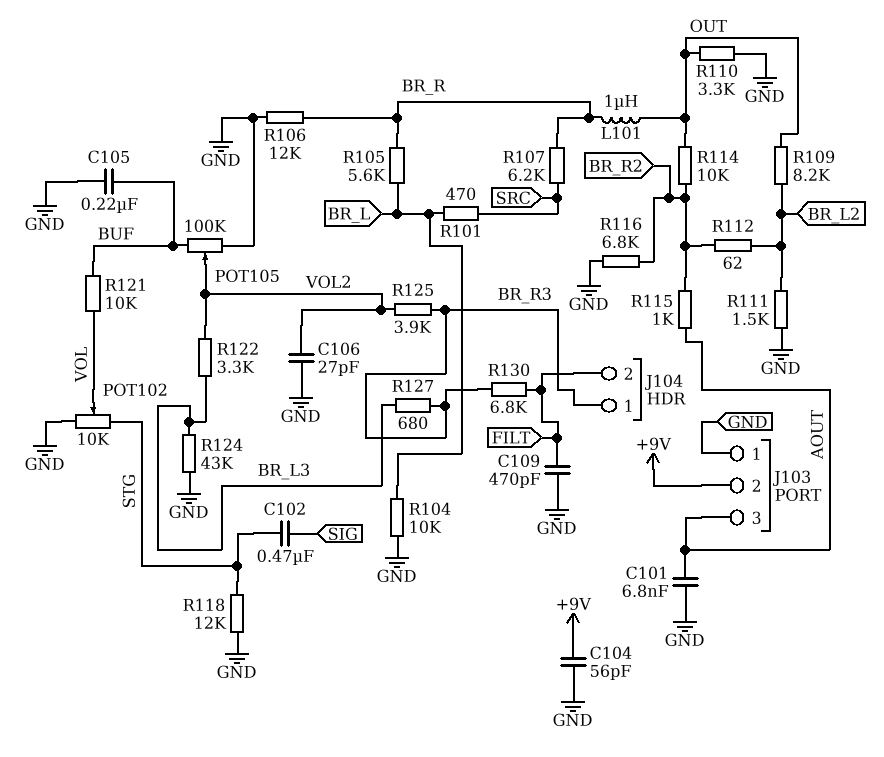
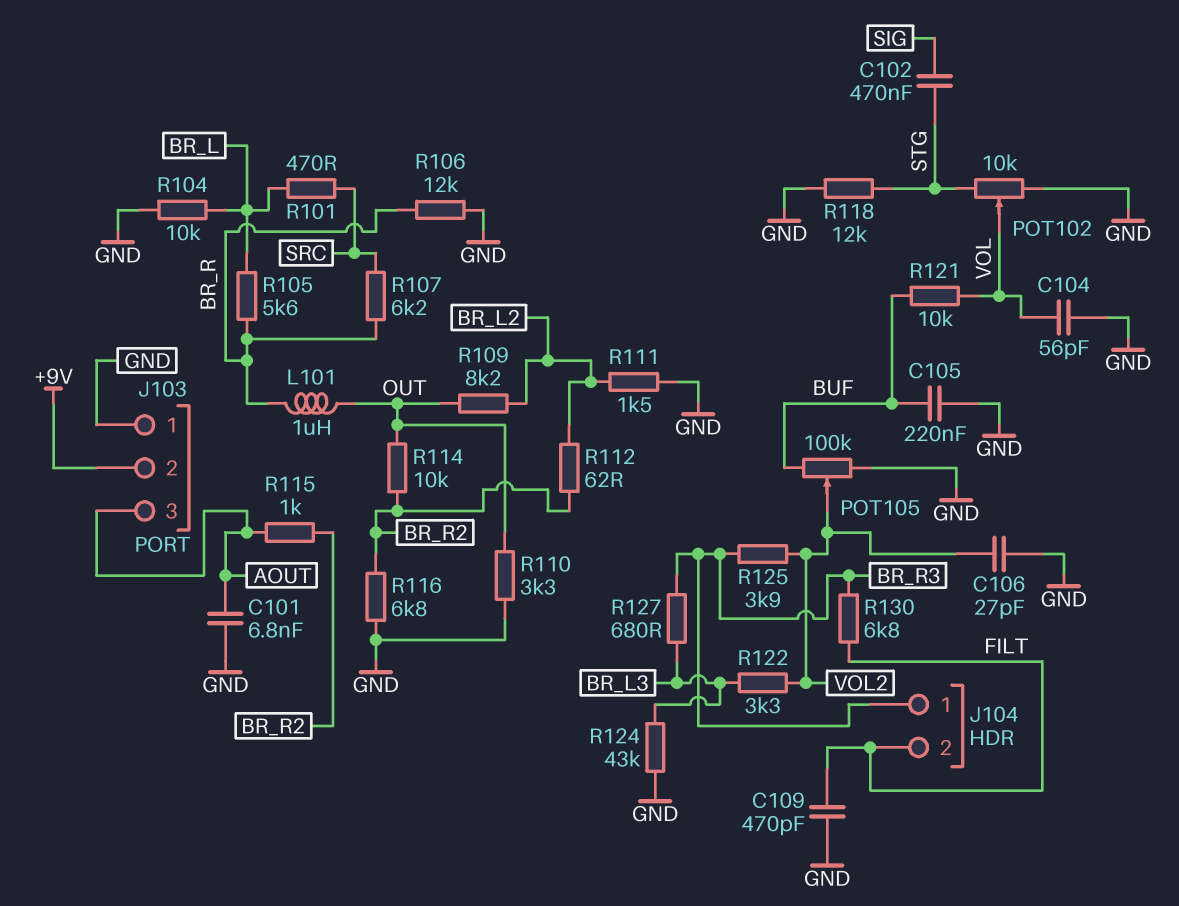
C104: 56pF (+9V, GND) -> 56pF (GND, VOL)

